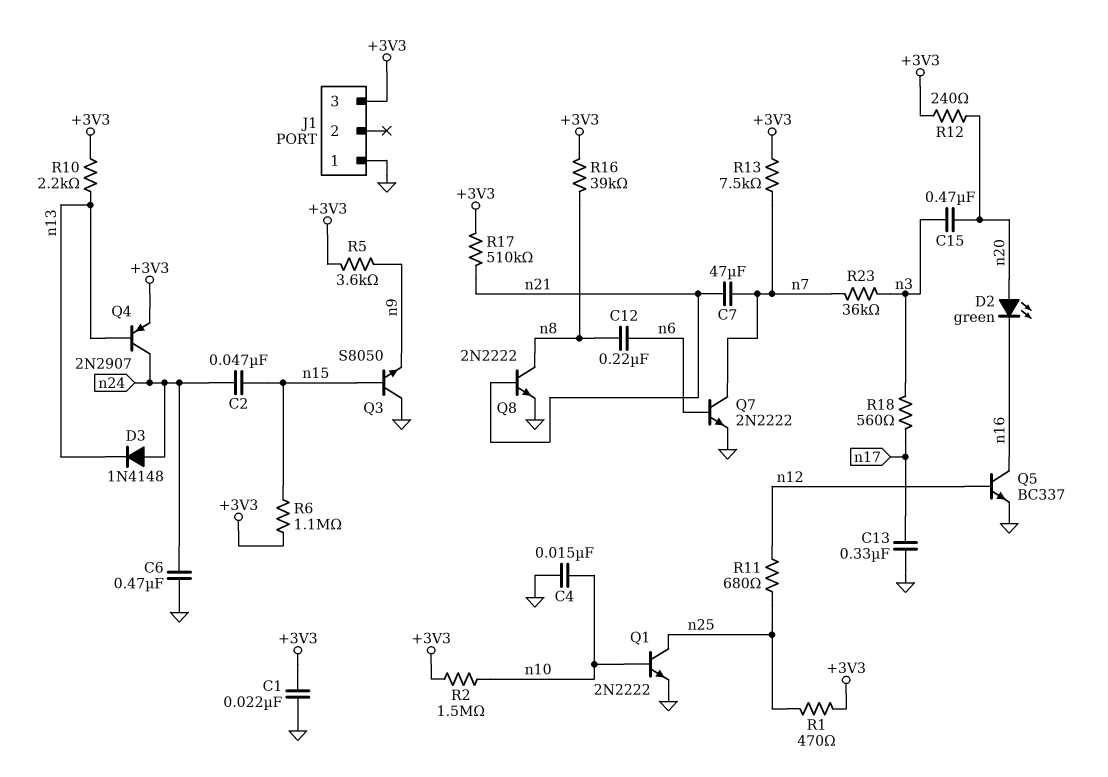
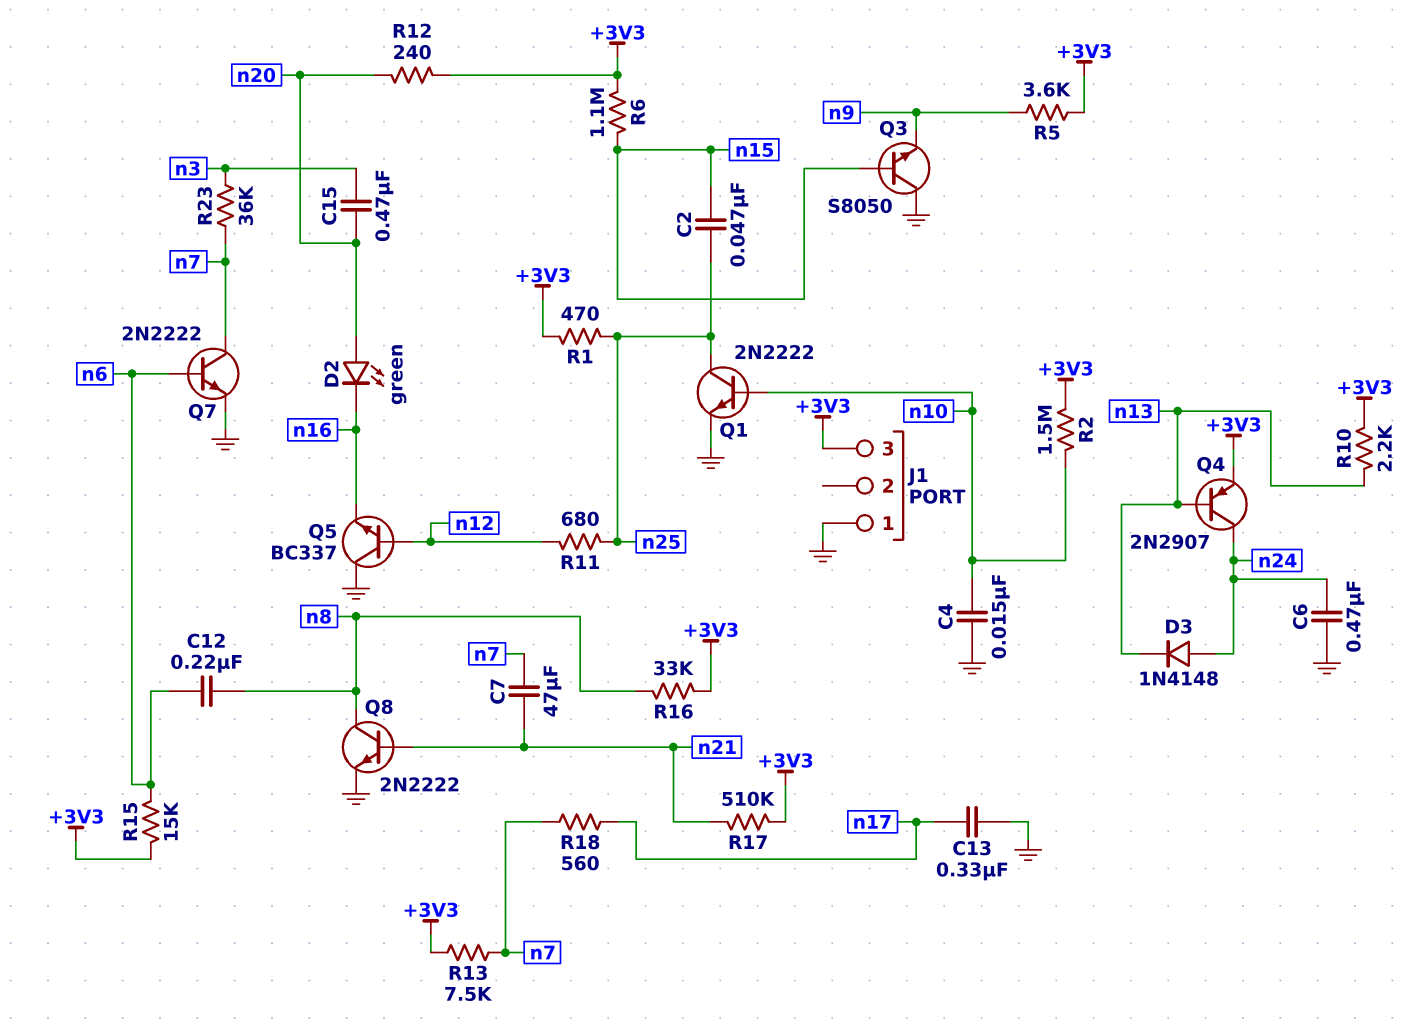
C1: 22nF (+3V3, GND) -> none
C2: 47nF (n15, n24) -> 47nF (n15, n25)
Q5: NPN BC337 (B n12, C n16, E GND) -> NPN BC337 (B n12, C GND, E n16)
R15: none -> 15k (+3V3, n6)
R16: 39k (+3V3, n8) -> 33k (+3V3, n8)
R18: 560 (n3, n17) -> 560 (n7, n17)

